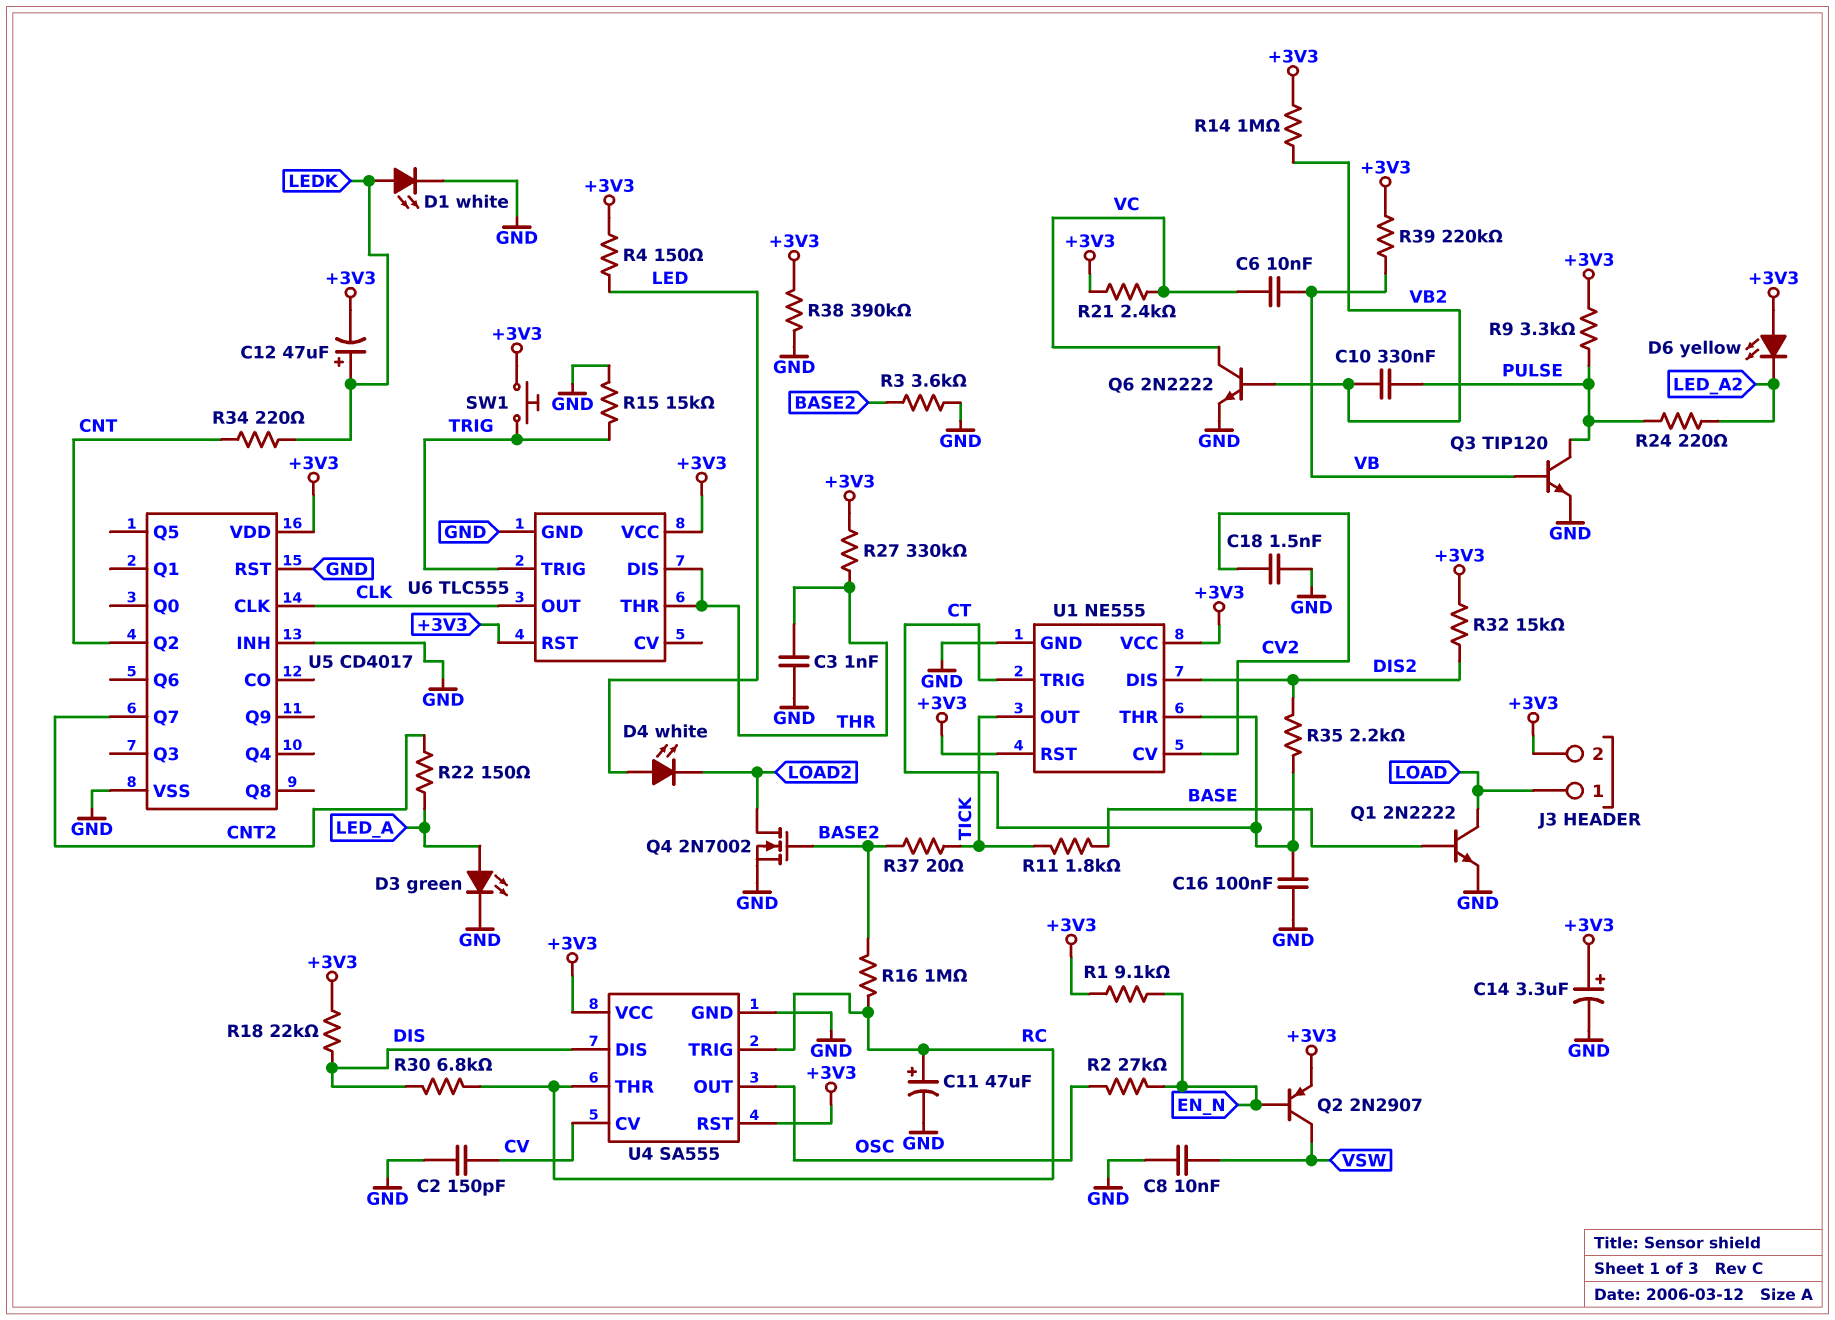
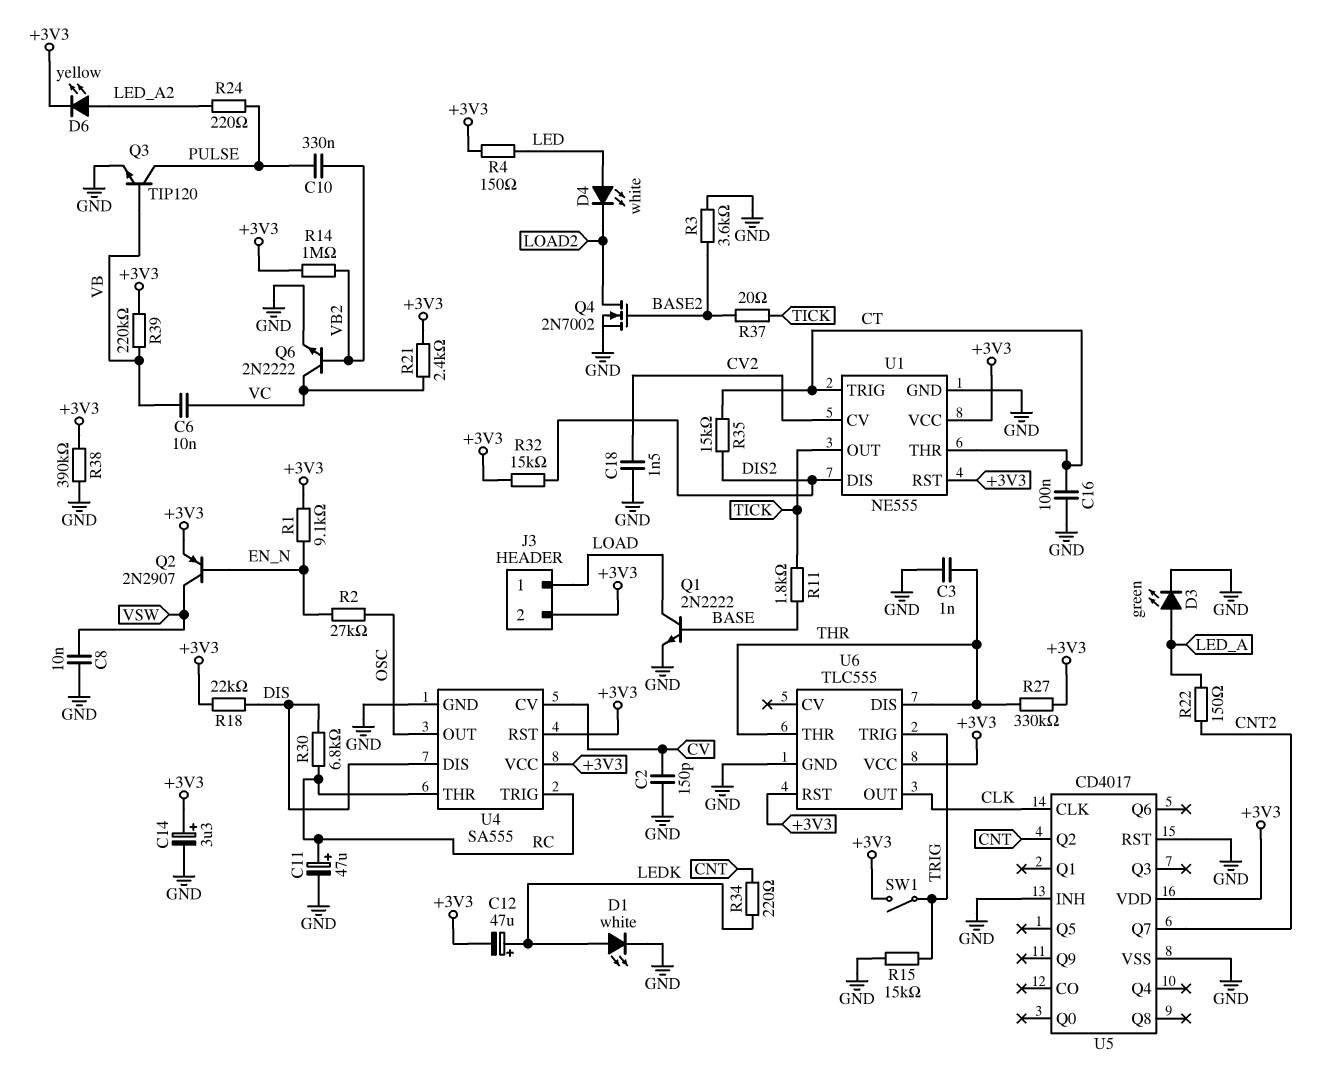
D6: LED yellow (A +3V3, K LED_A2) -> LED yellow (A LED_A2, K +3V3)
R9: 3.3k (+3V3, PULSE) -> none
R16: 1M (BASE2, RC) -> none
R35: 2.2k (CT, DIS2) -> 15k (CT, DIS2)
SW1: button (+3V3, TRIG) -> switch (+3V3, TRIG)

